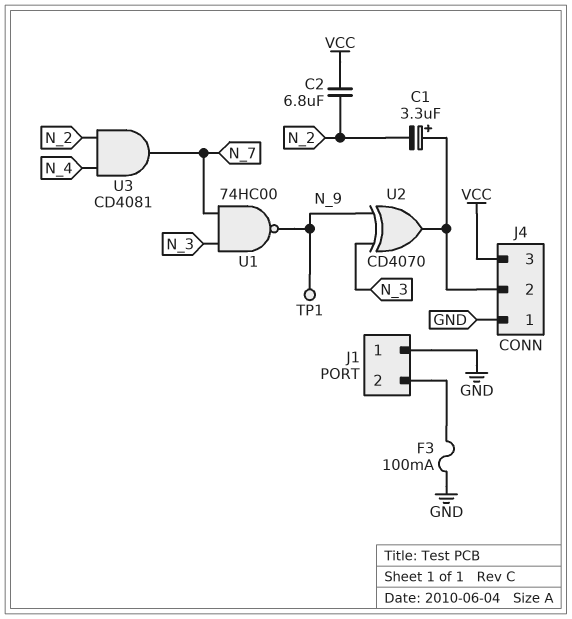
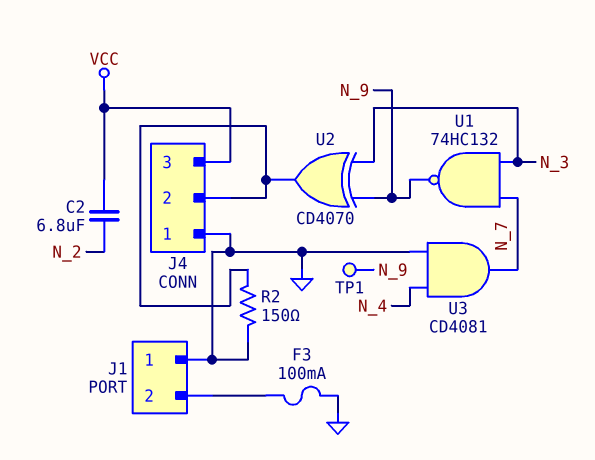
C1: 3.3uF (plus J4/2, minus N_2) -> none
R2: none -> 150 (GND, J4/2)
U1: NAND 74HC00 (in N_3, in N_7, out N_9) -> NAND 74HC132 (in N_3, in N_7, out N_9)
U3: AND CD4081 (in N_2, in N_4, out N_7) -> AND CD4081 (in GND, in N_4, out N_7)

